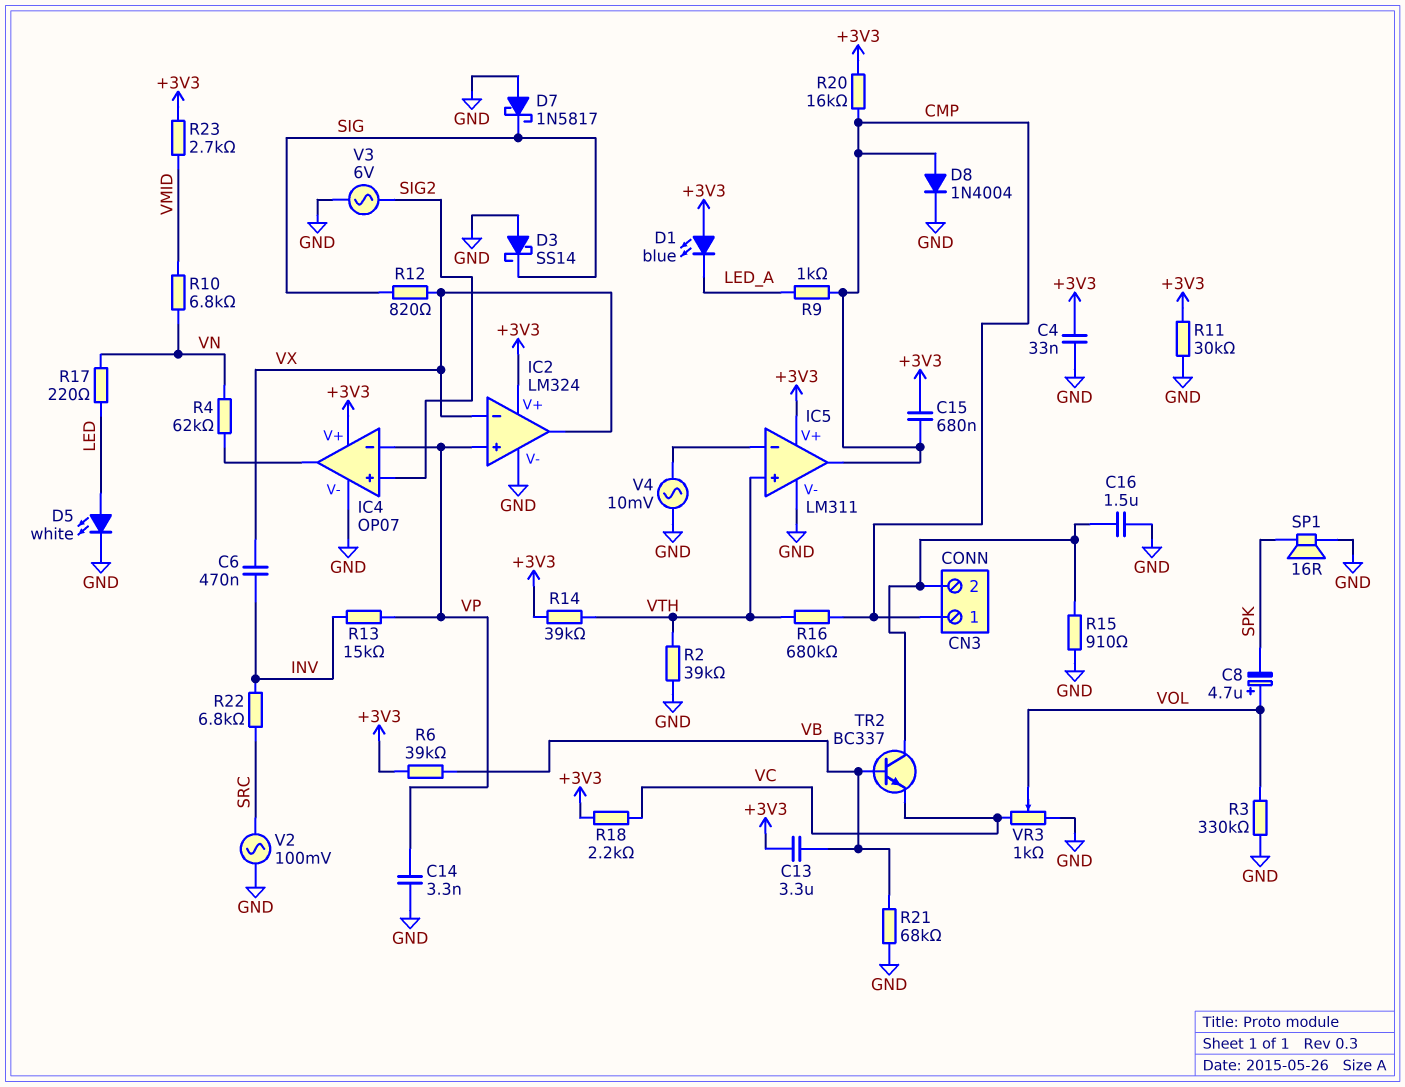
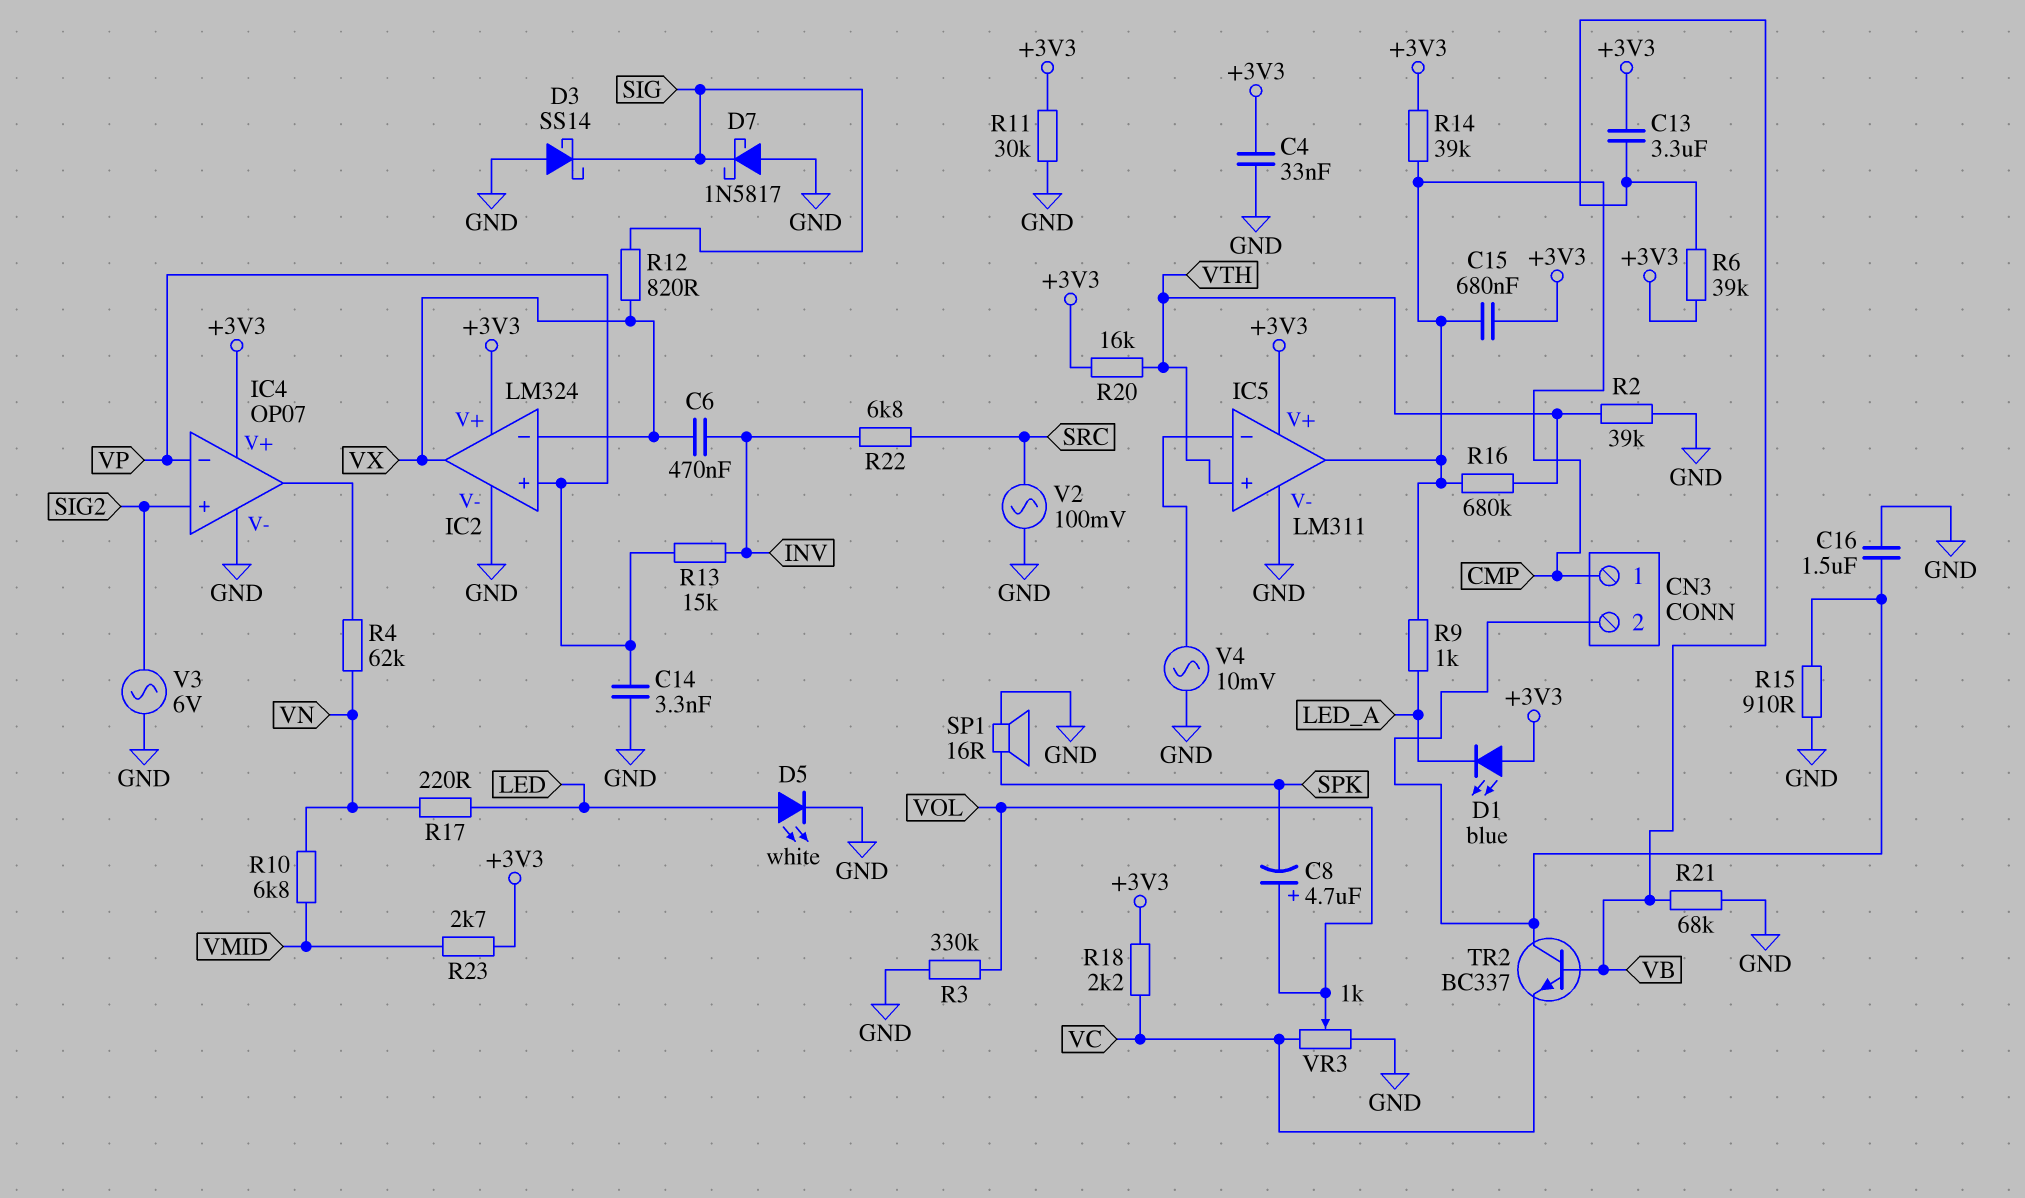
D8: diode 1N4004 (A CMP, K GND) -> none
R14: 39k (+3V3, VTH) -> 39k (+3V3, CMP)
R20: 16k (+3V3, CMP) -> 16k (+3V3, VTH)

